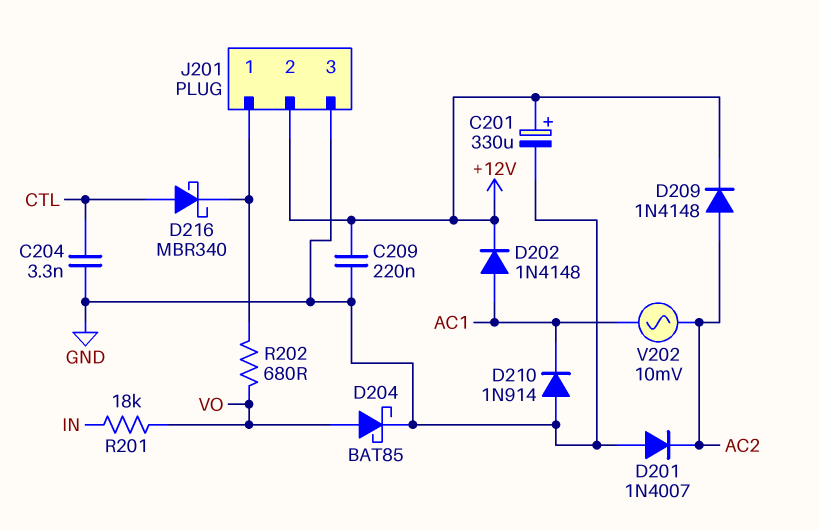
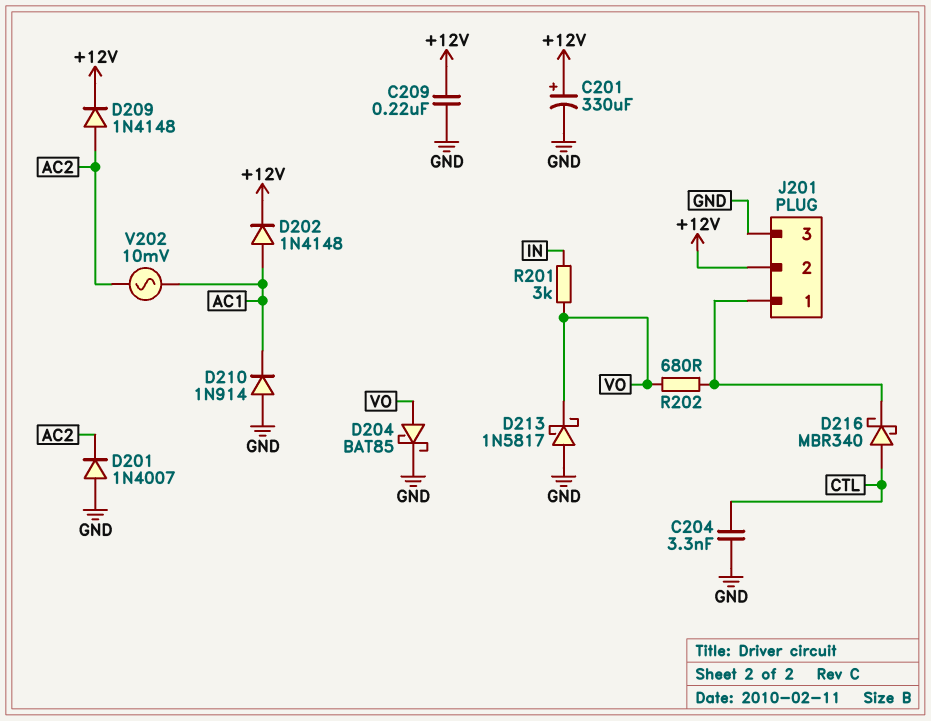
D213: none -> schottky 1N5817 (A GND, K VO)
R201: 18k (IN, VO) -> 3k (IN, VO)

